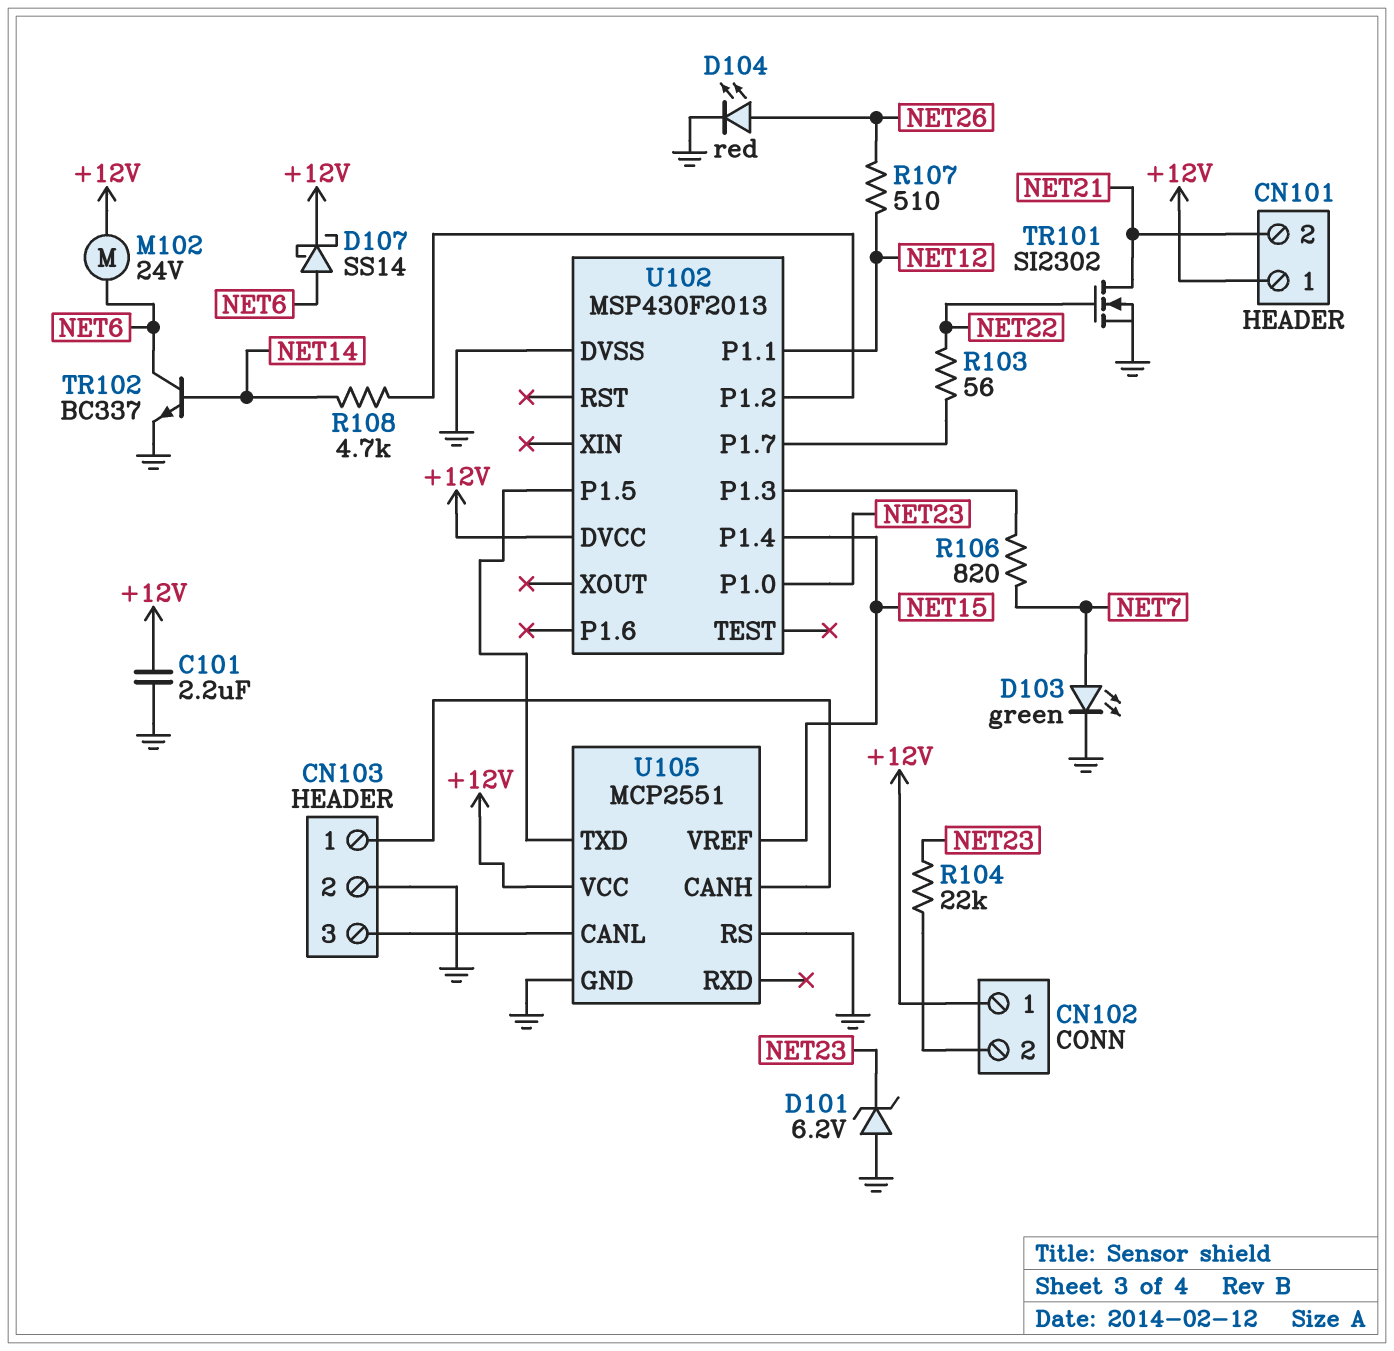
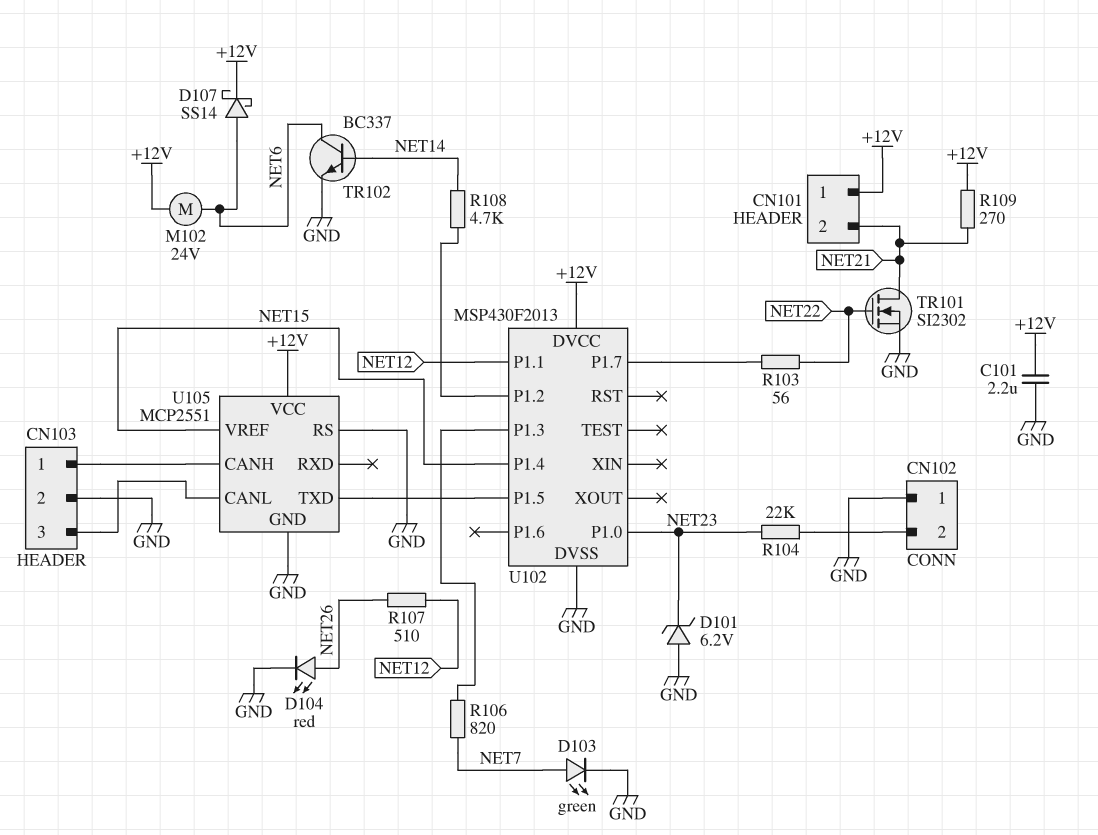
CN102 pin 1: +12V -> GND
R109: none -> 270 (+12V, NET21)

